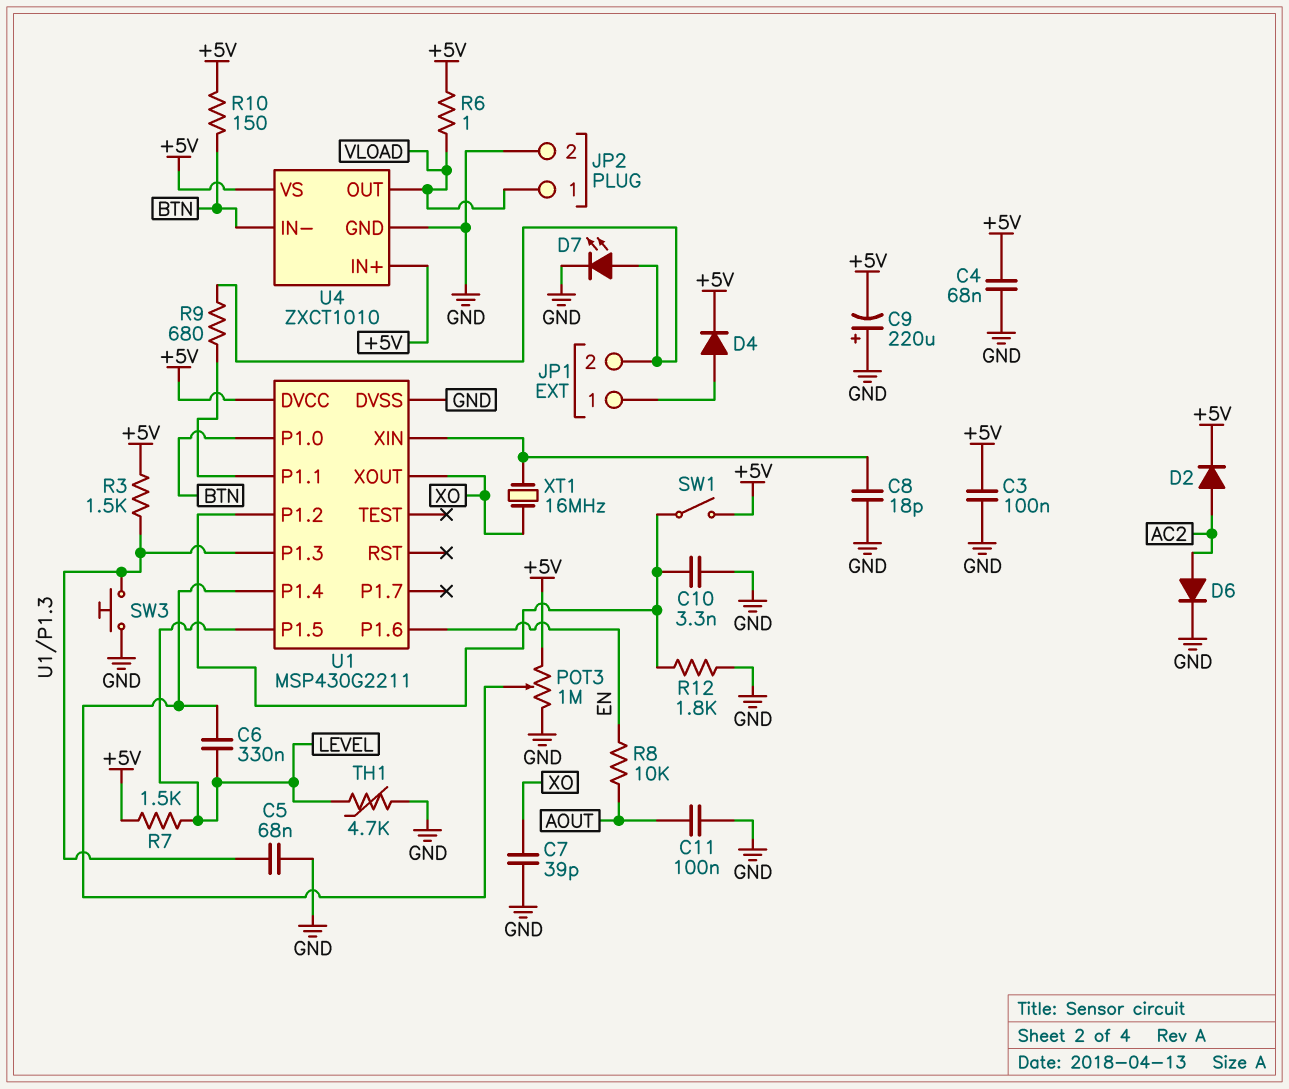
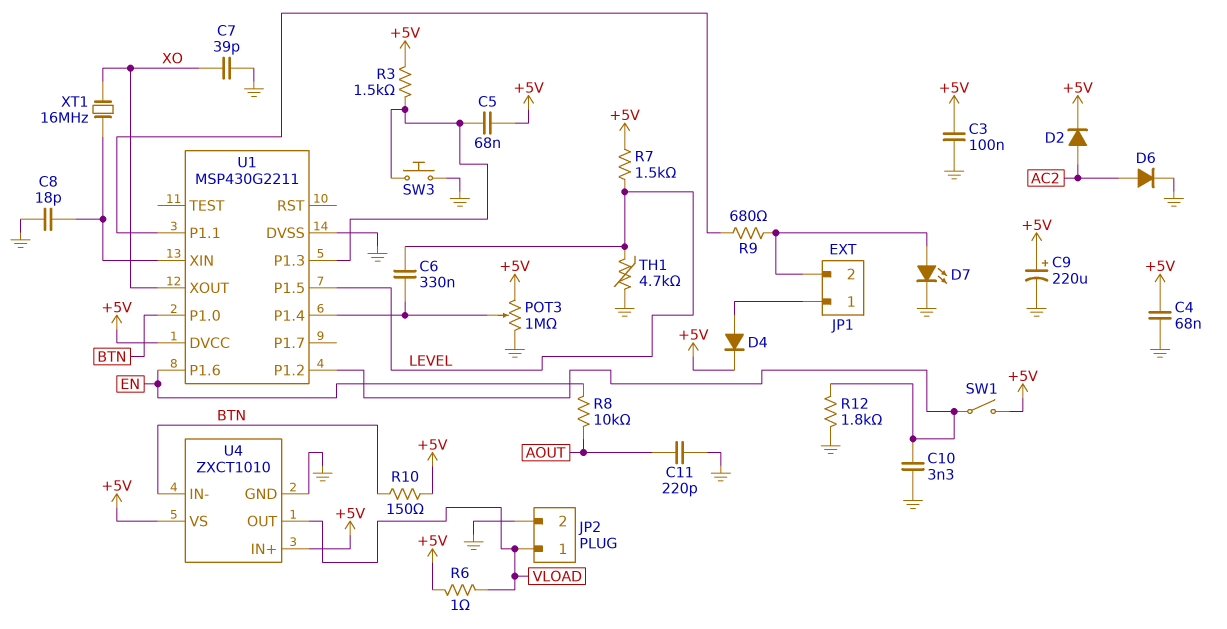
C5: 68nF (GND, U1/P1.3) -> 68nF (+5V, U1/P1.3)
C9: 220uF (plus GND, minus +5V) -> 220uF (plus +5V, minus GND)
C11: 100nF (AOUT, GND) -> 220pF (AOUT, GND)

